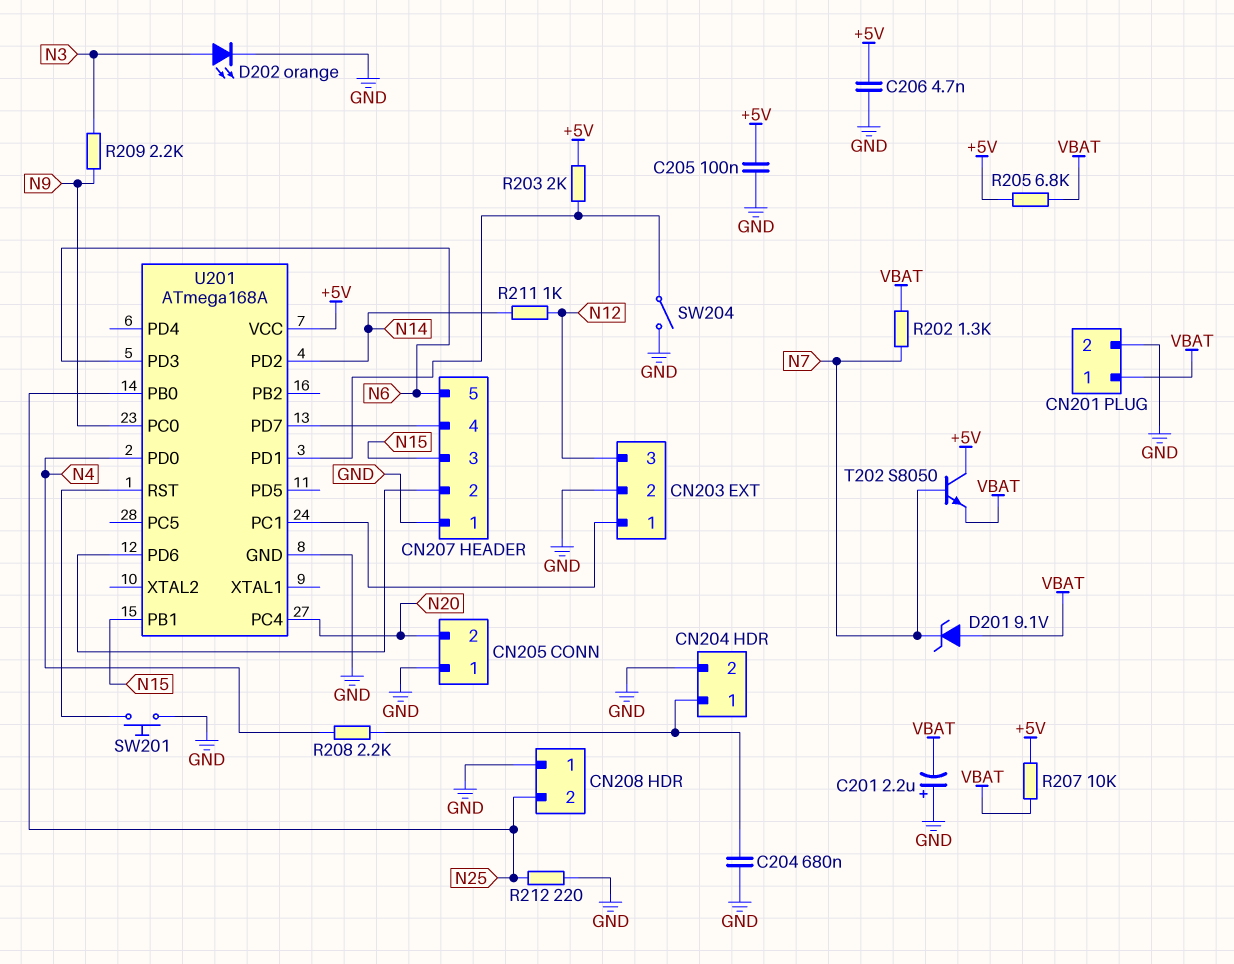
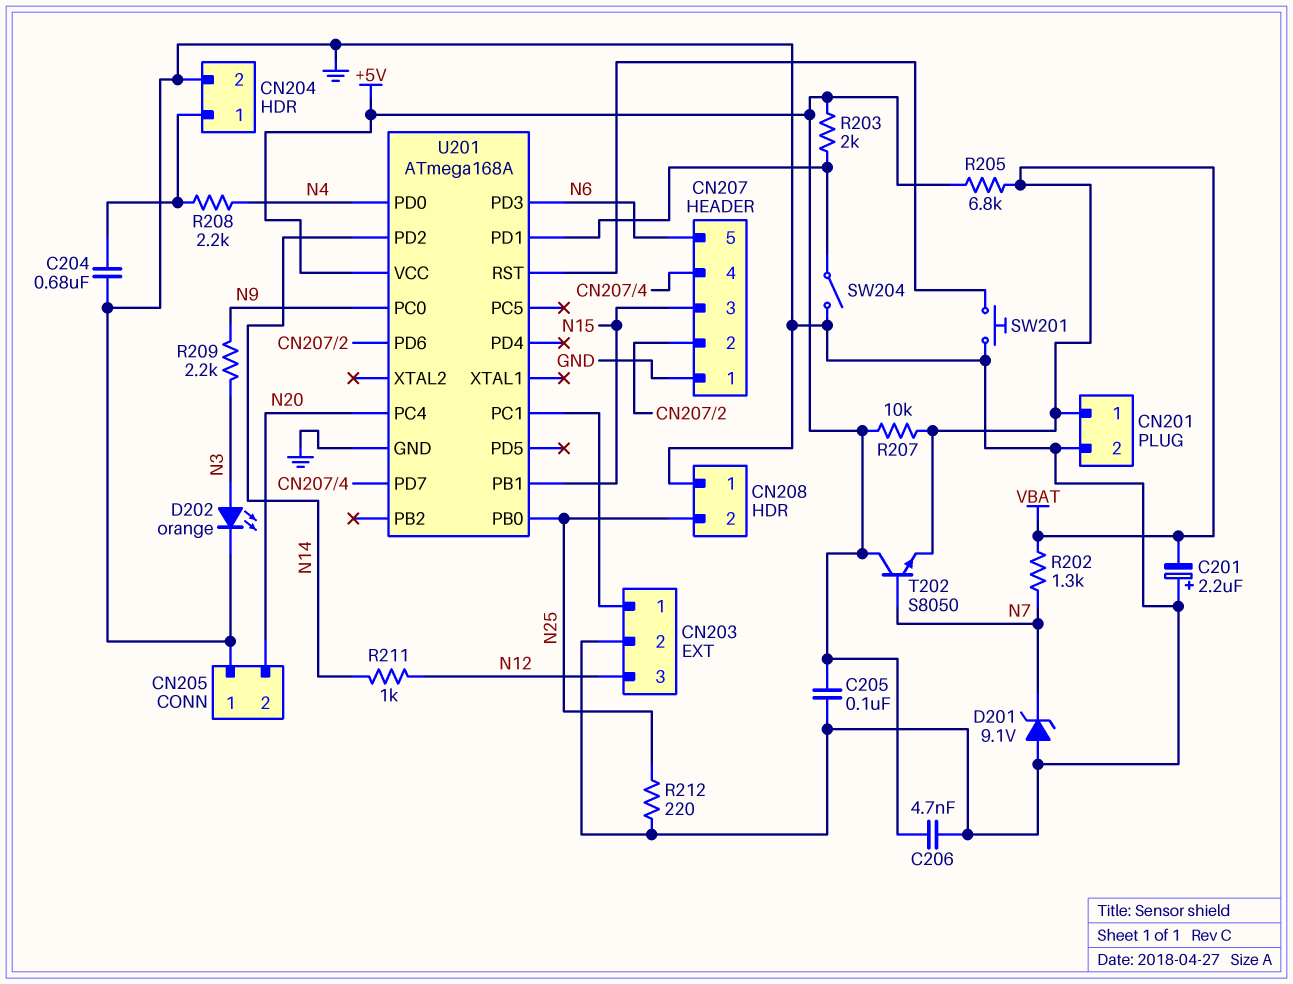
D201: zener 9.1V (A VBAT, K N7) -> zener 9.1V (A GND, K N7)

